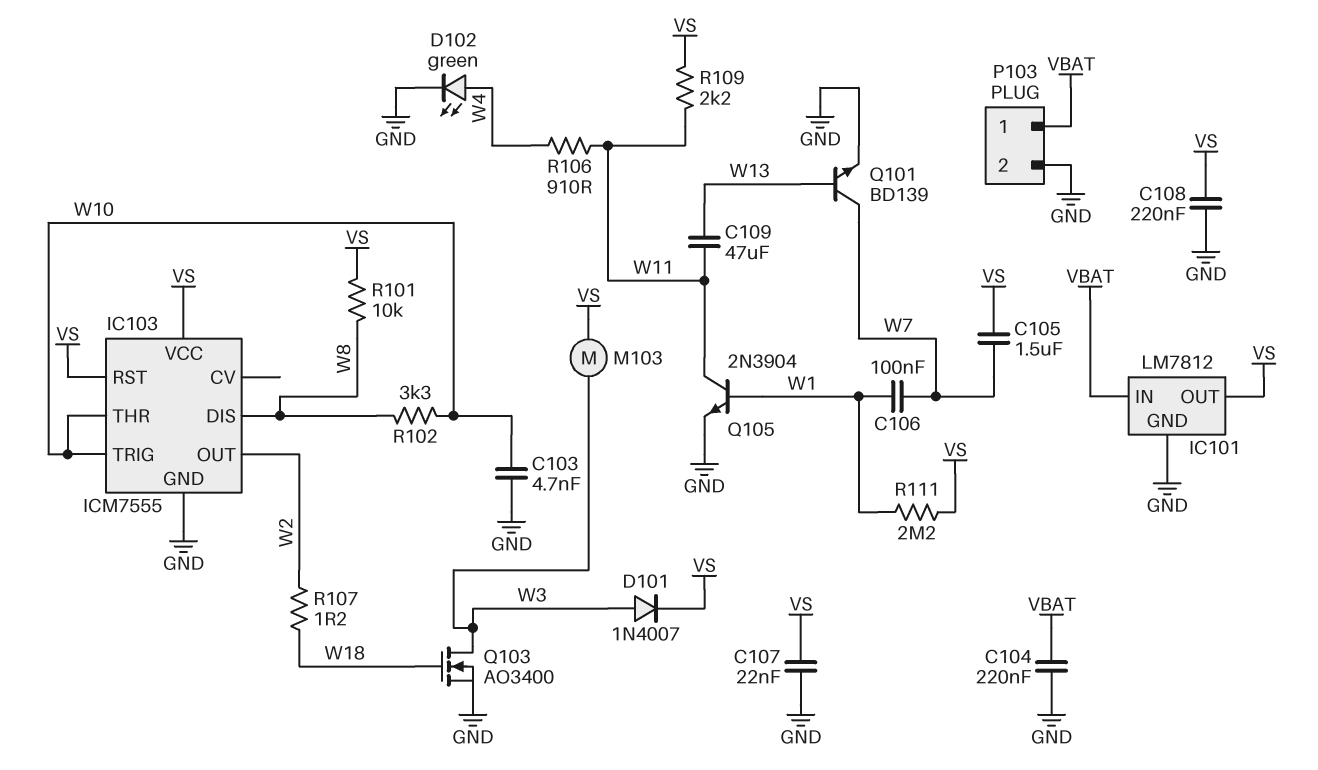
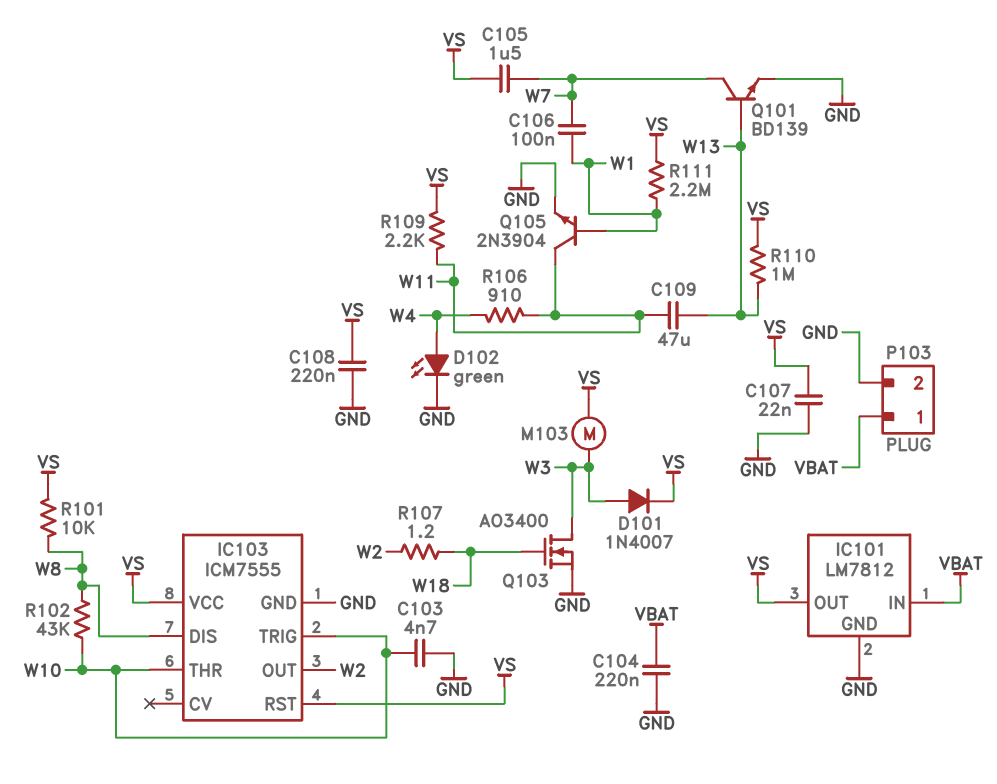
R102: 3.3k (W8, W10) -> 43k (W8, W10)
R110: none -> 1M (VS, W13)

